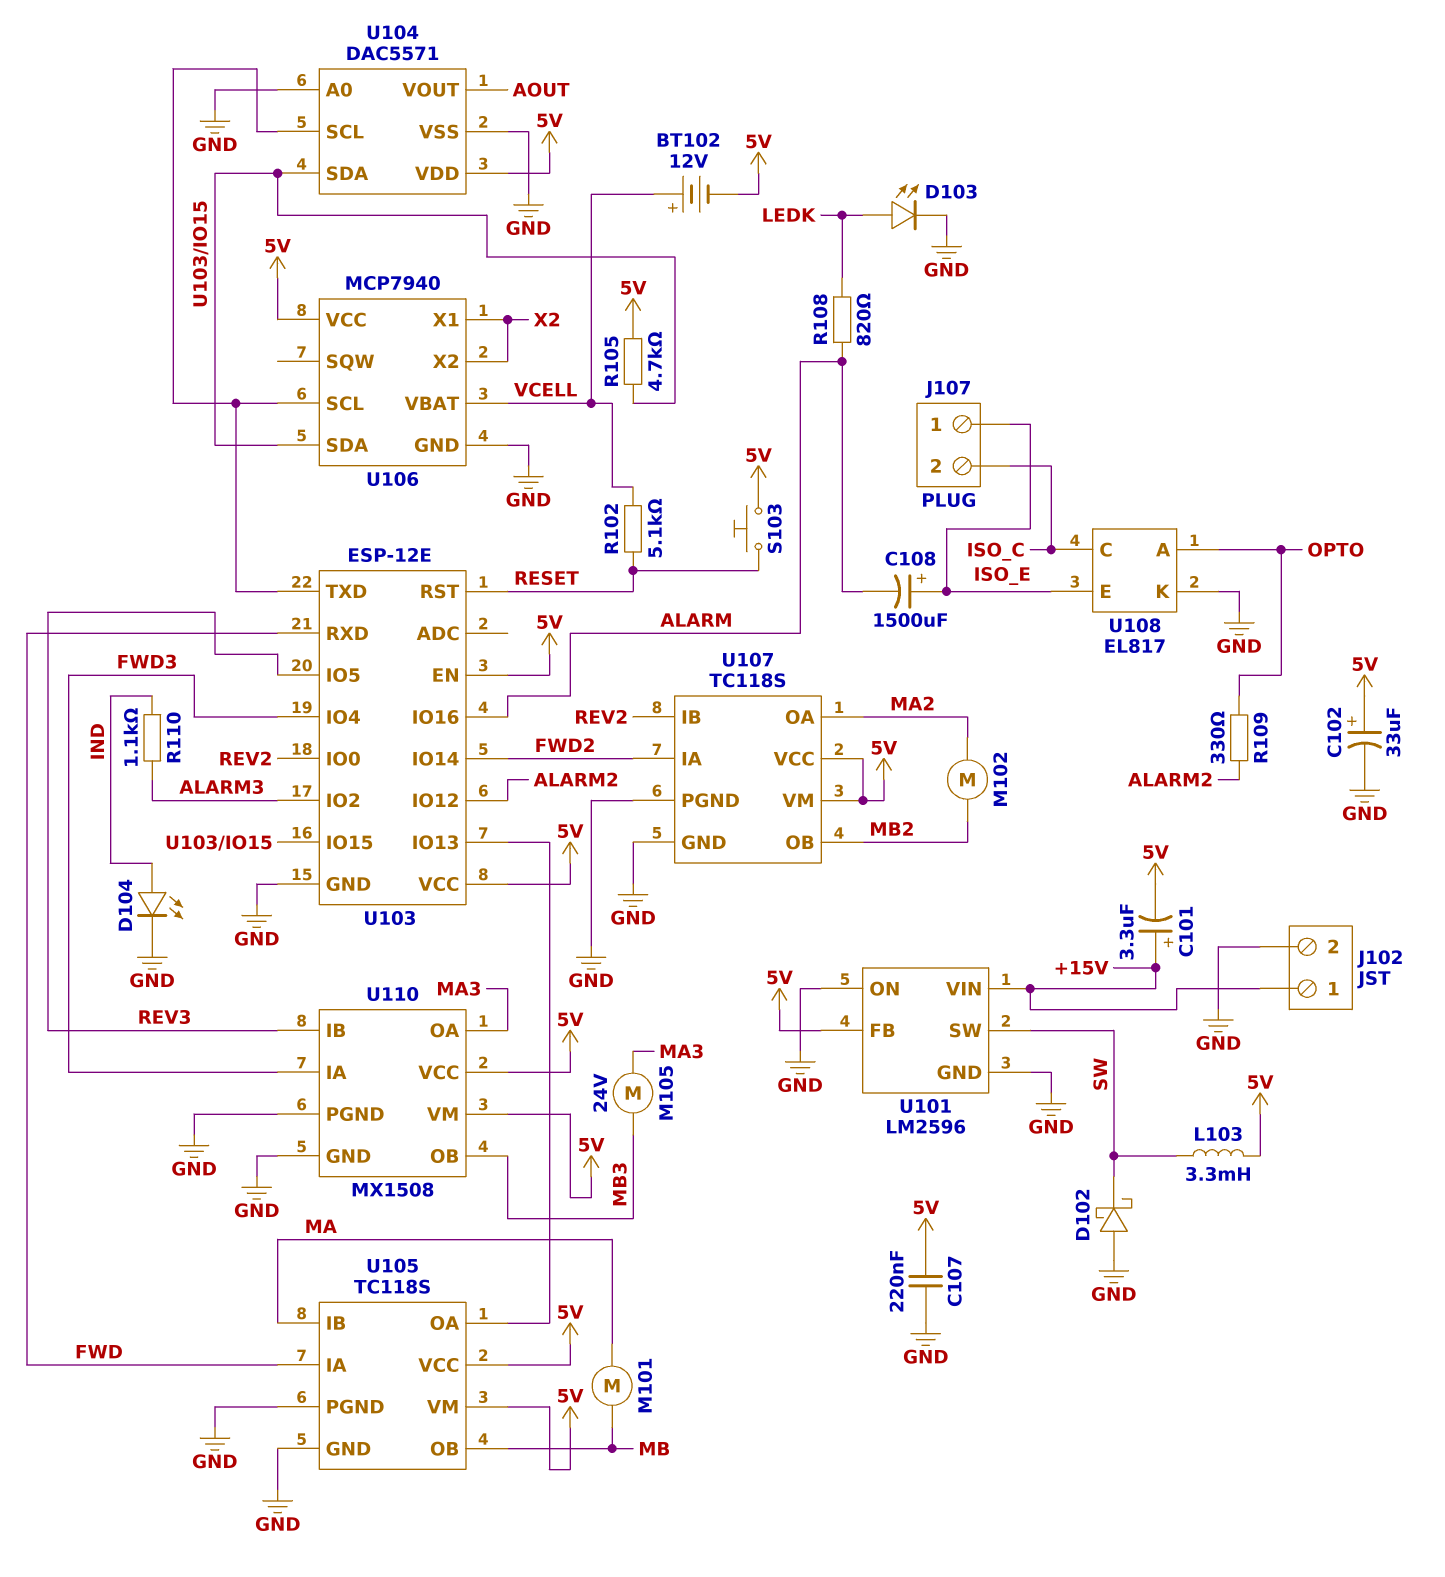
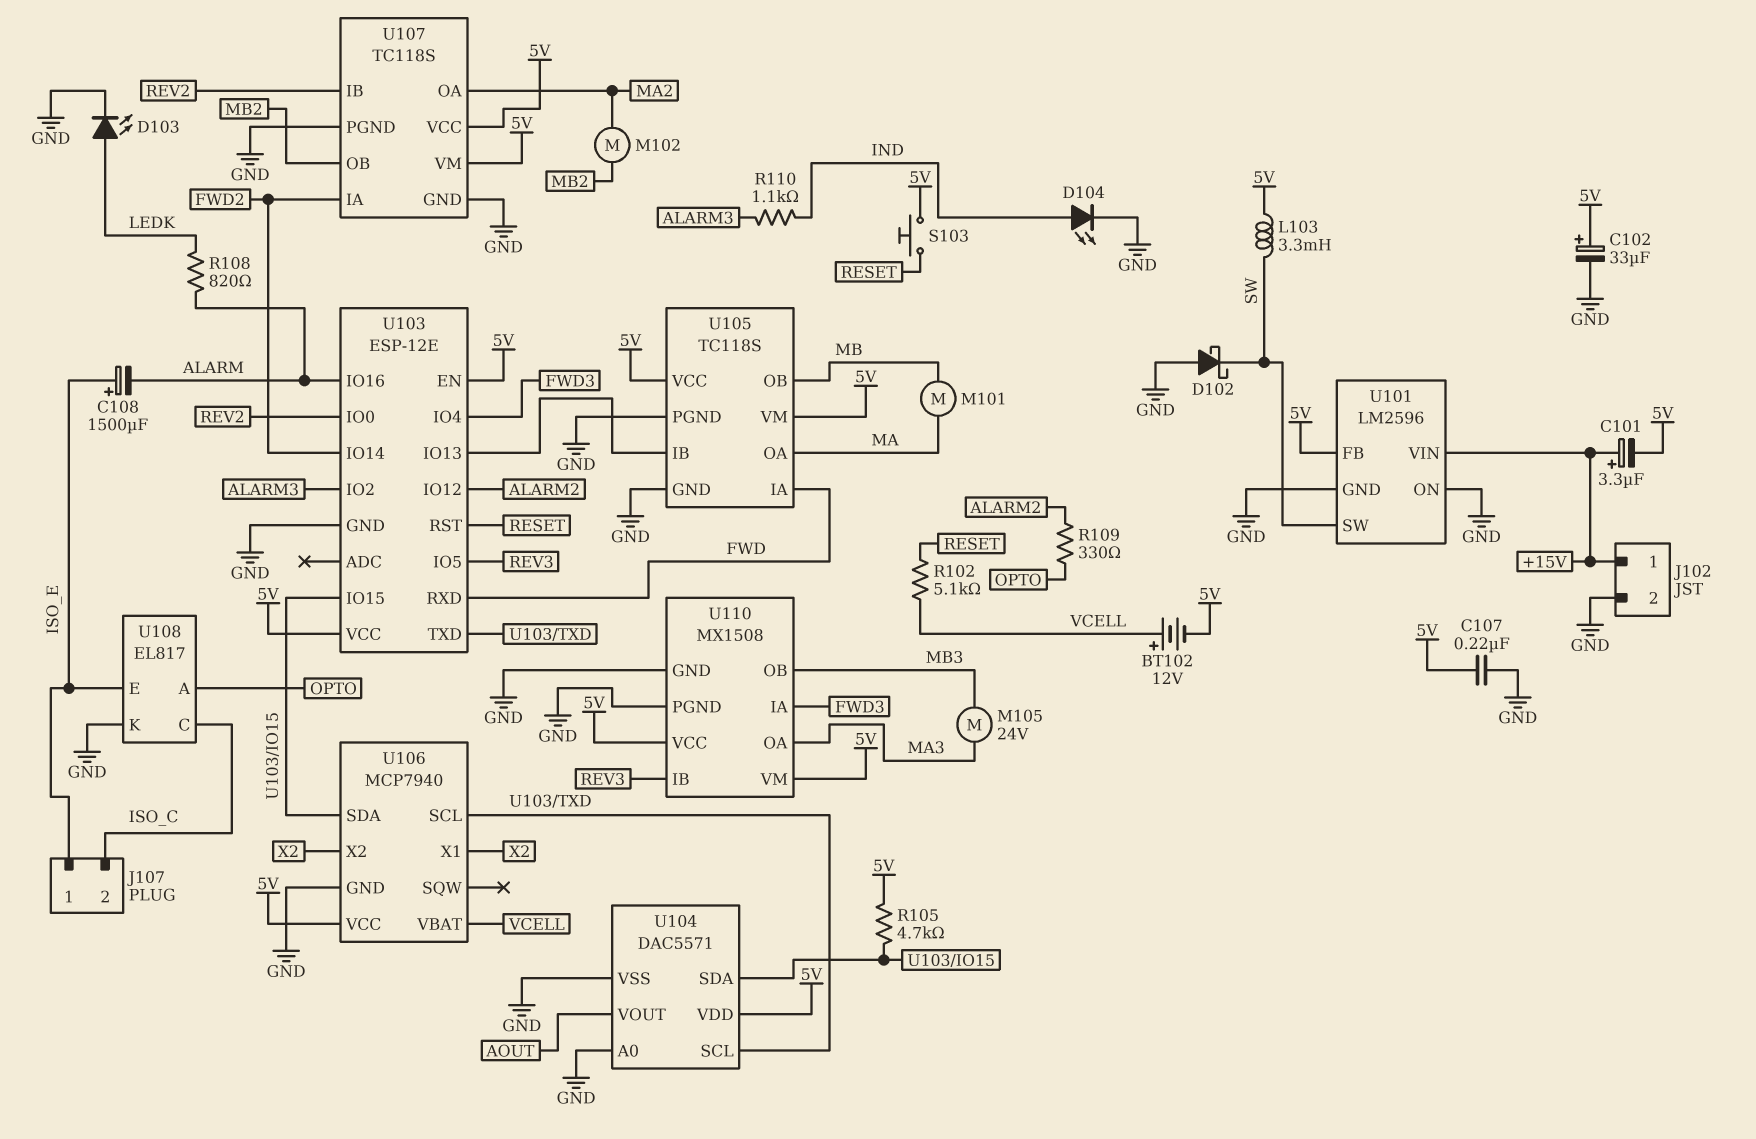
U105 pin IB: MA -> U103/IO13
U105 pin OA: U103/IO13 -> MA

